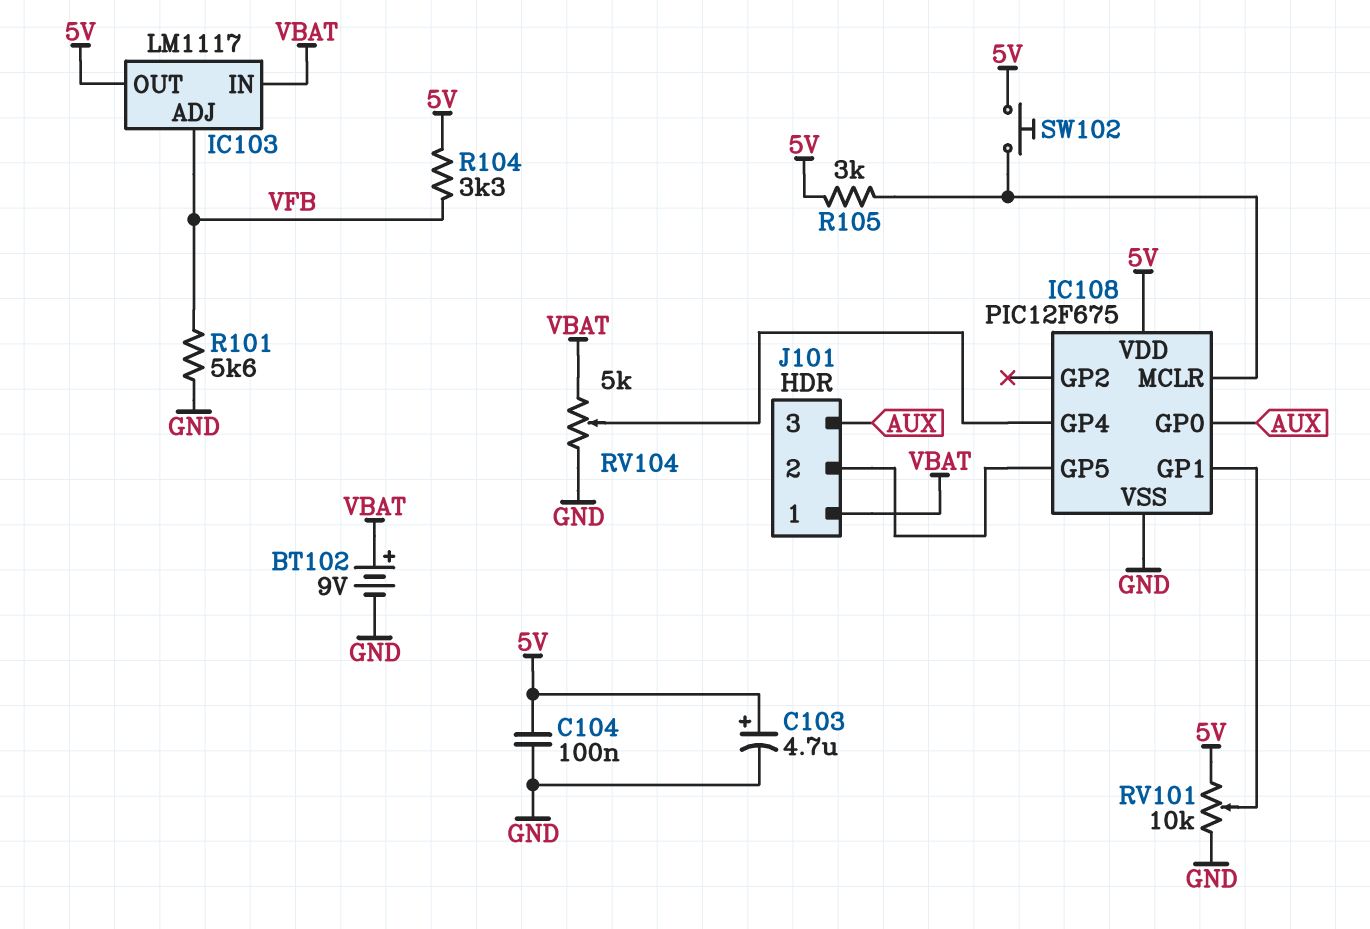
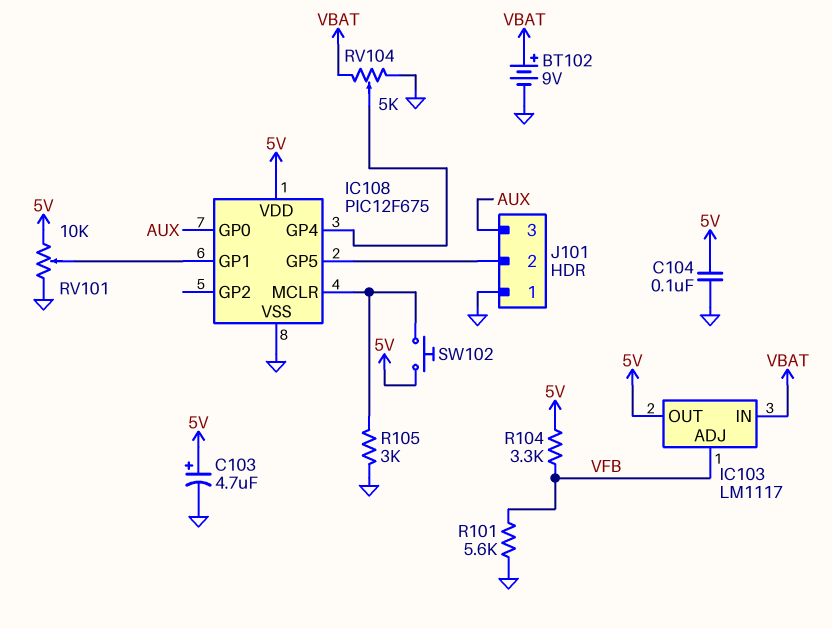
J101 pin 1: VBAT -> GND
R105: 3k (5V, IC108/MCLR) -> 3k (GND, IC108/MCLR)

